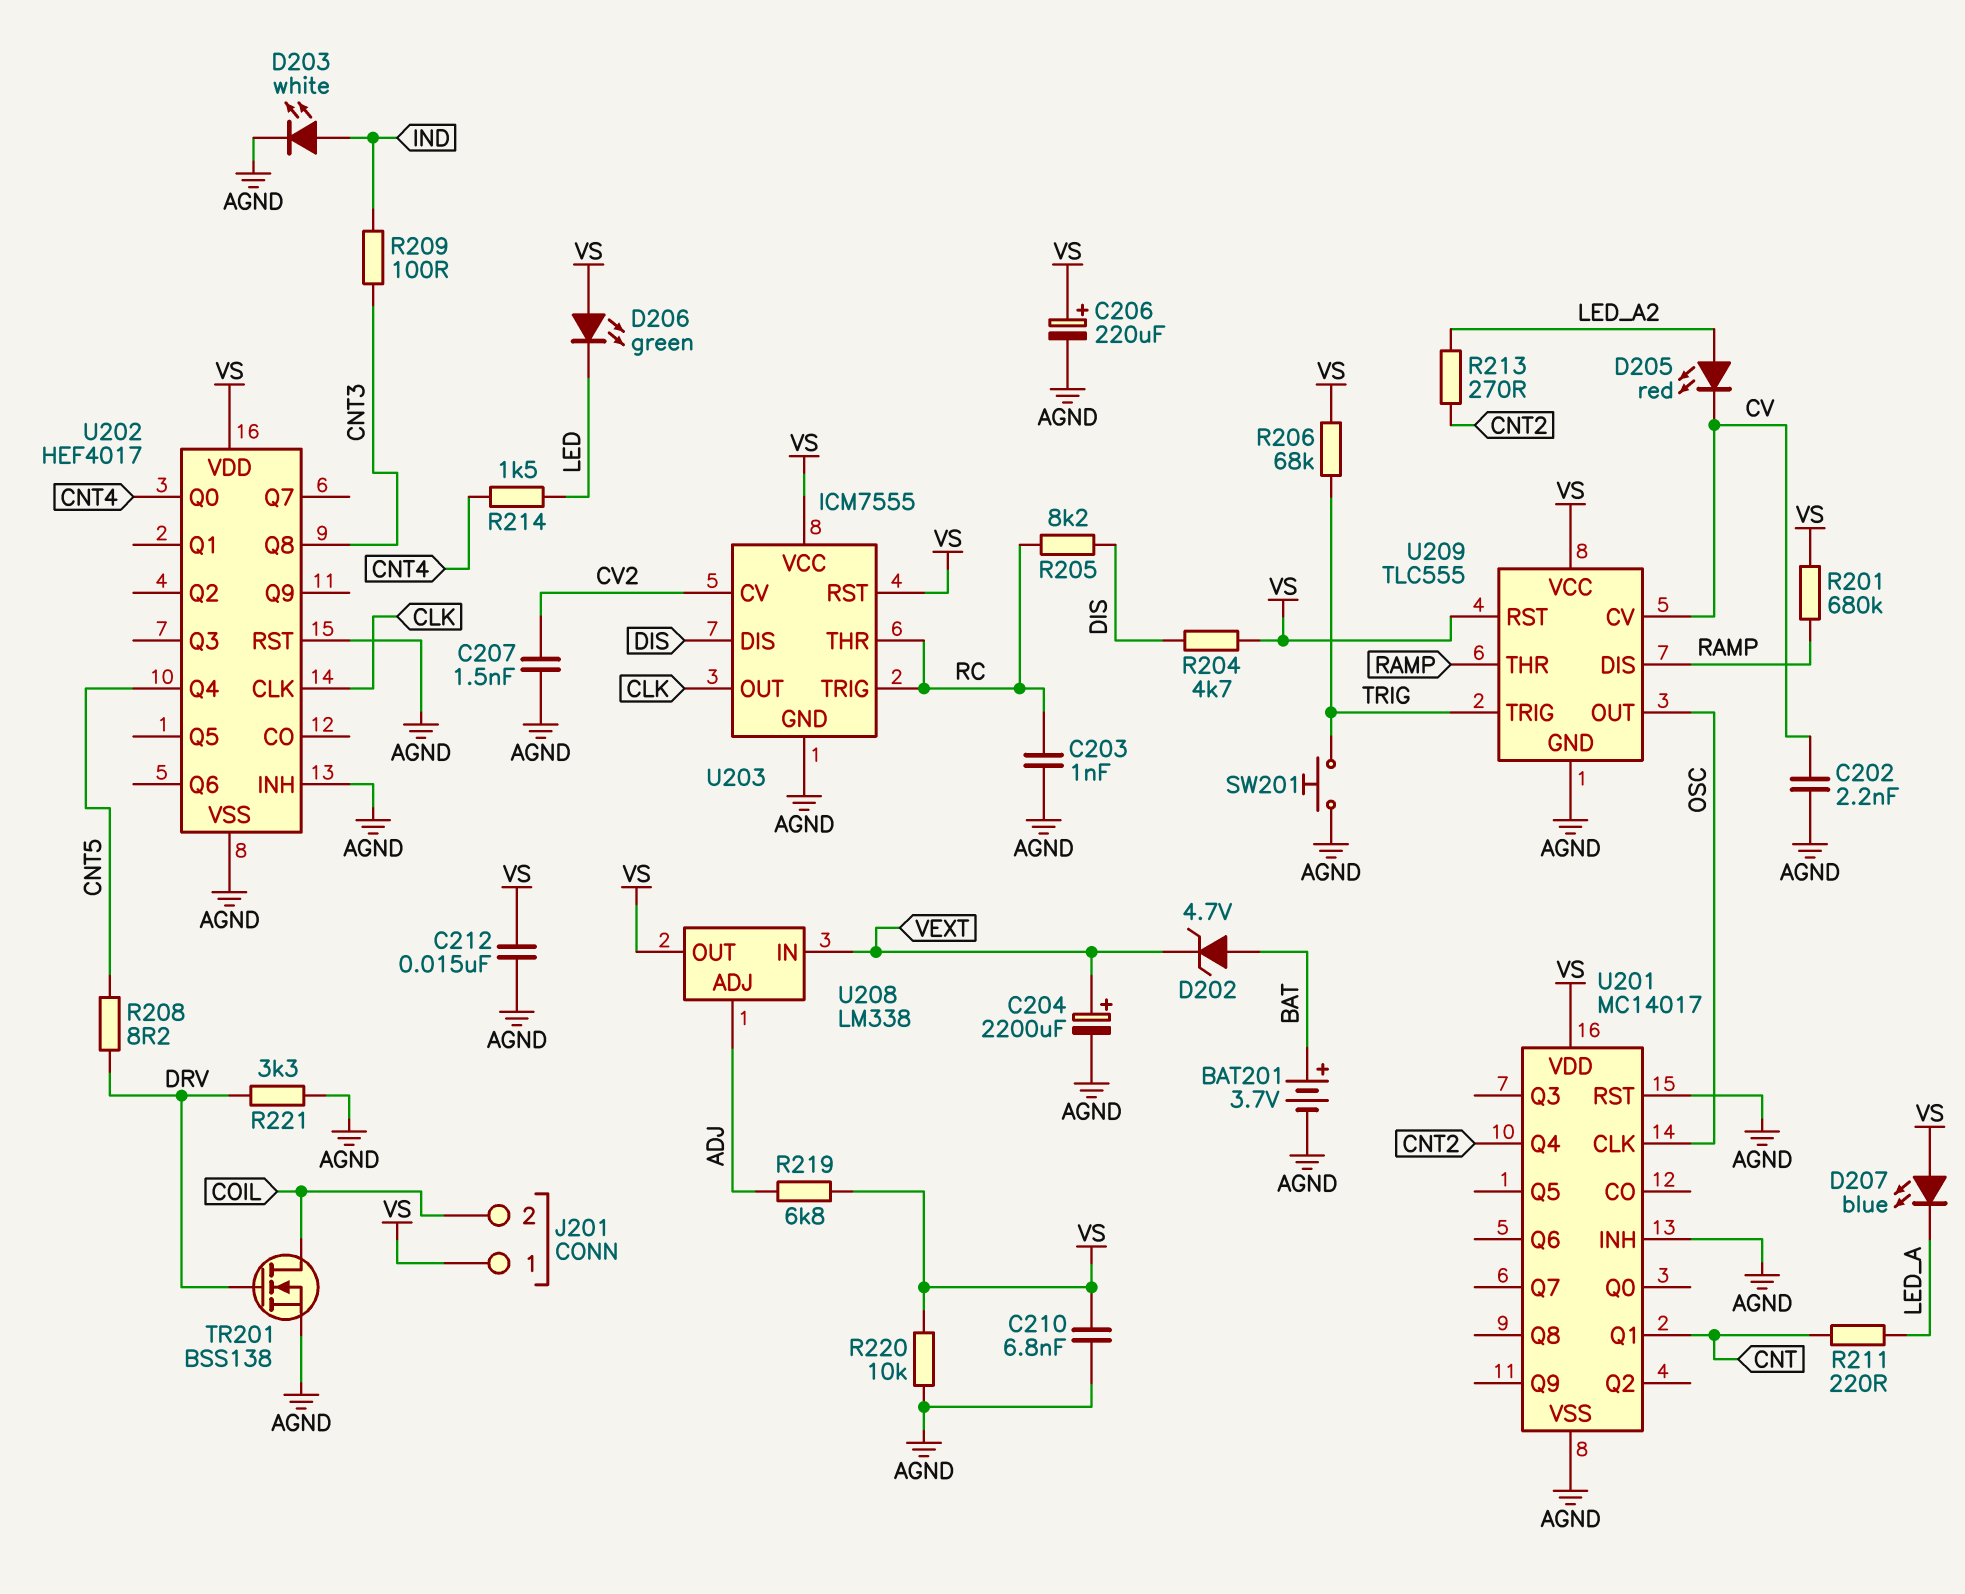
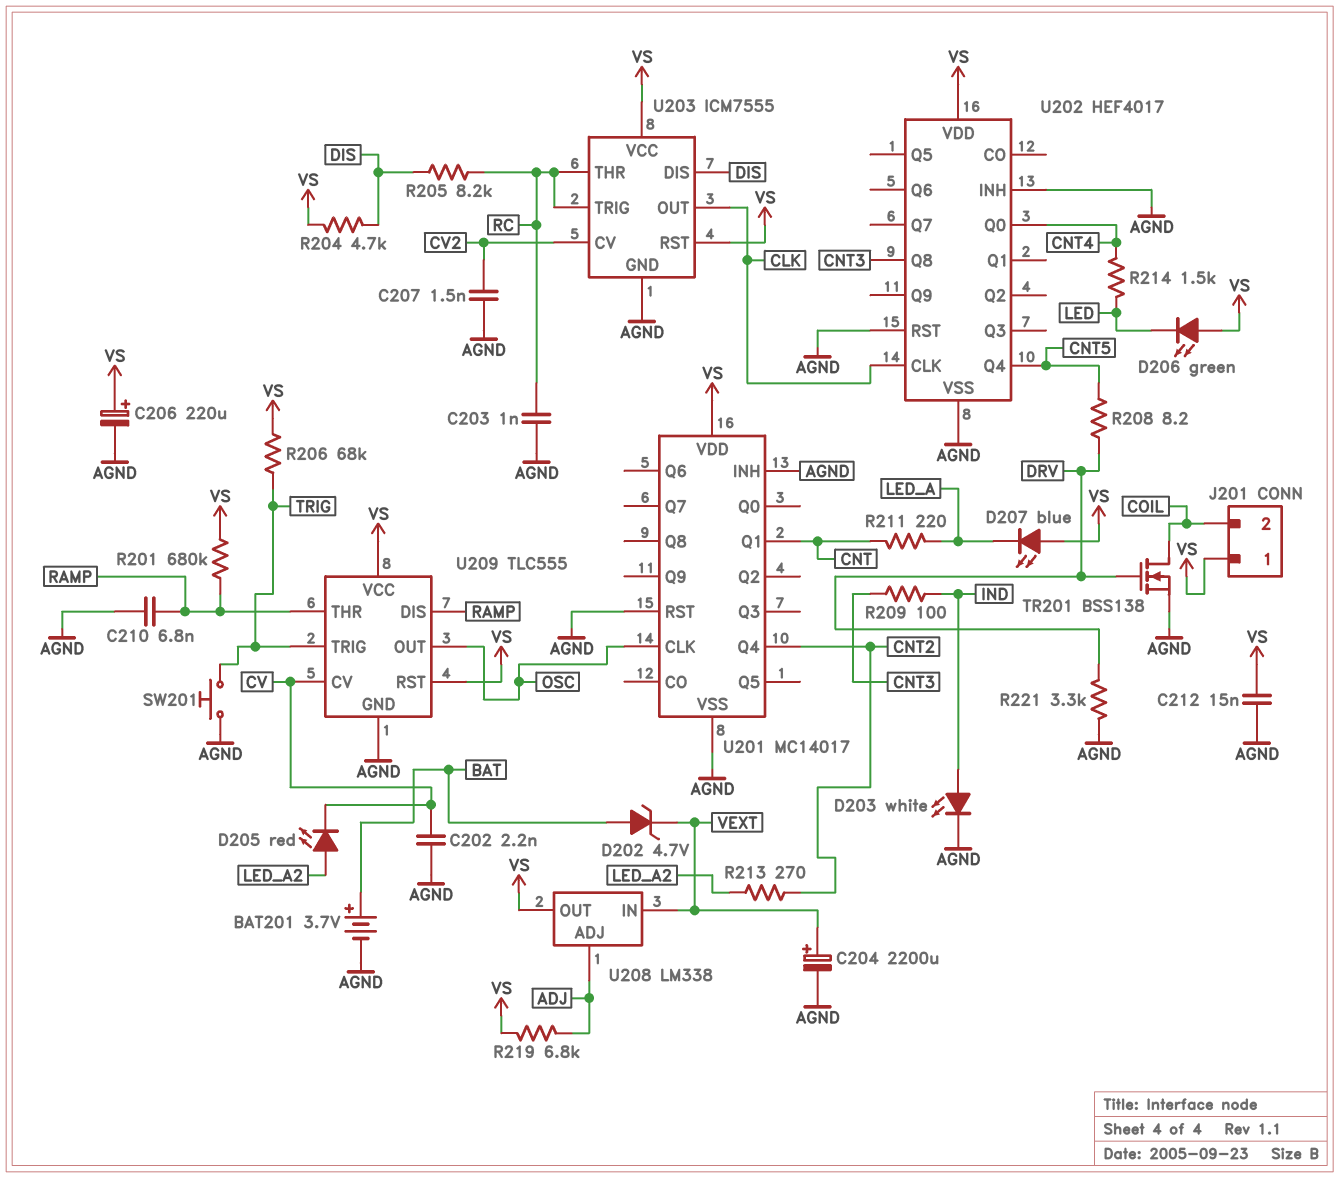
C210: 6.8nF (AGND, VS) -> 6.8nF (AGND, RAMP)
R220: 10k (AGND, VS) -> none

